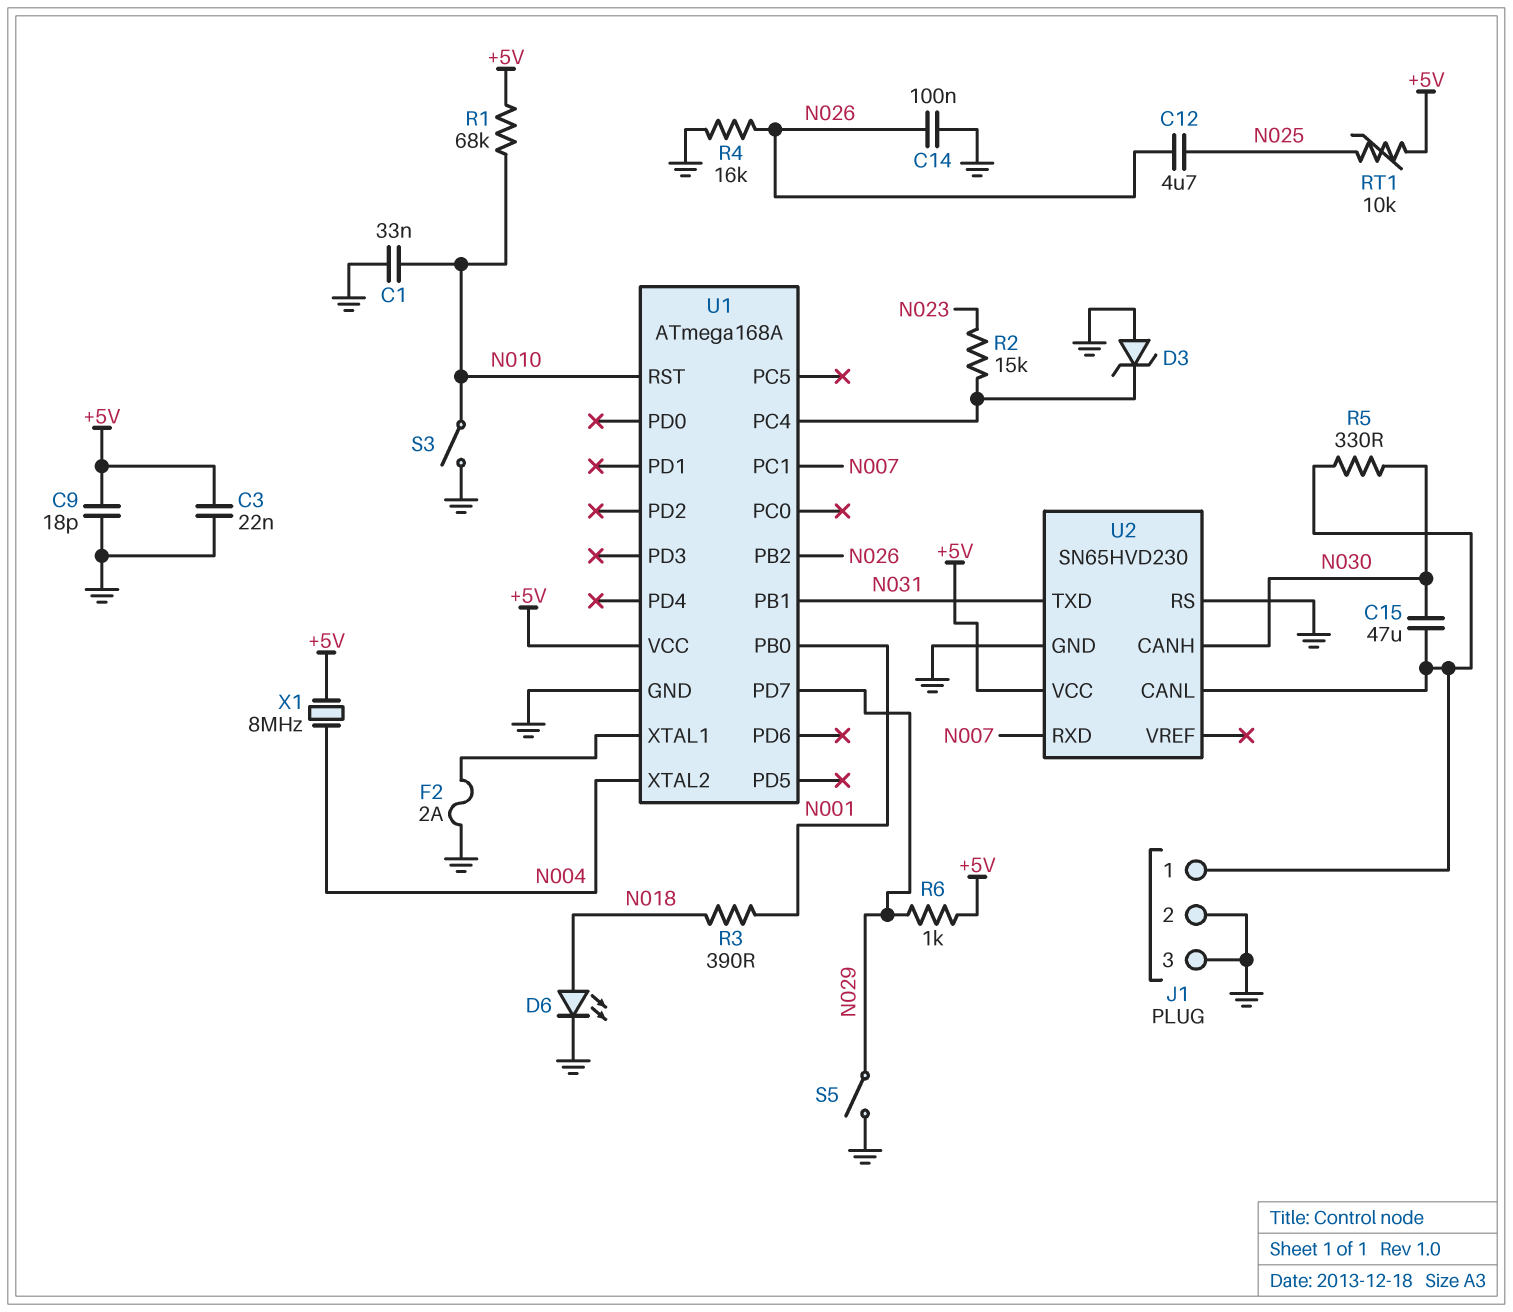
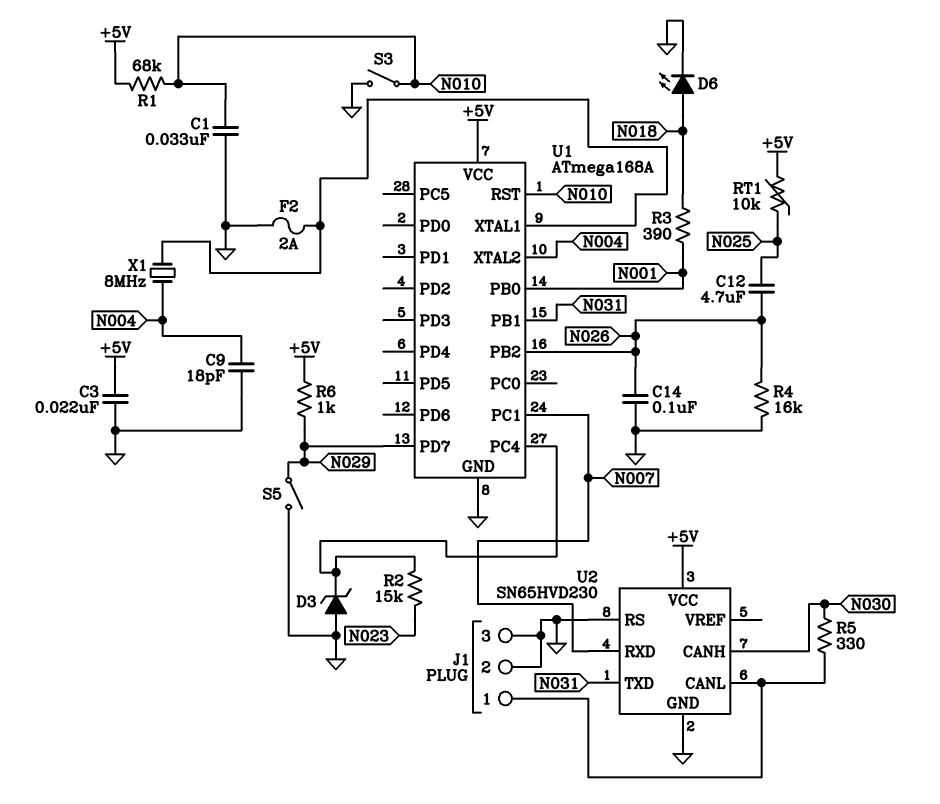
C9: 18pF (+5V, GND) -> 18pF (GND, N004)
C15: 47uF (J1/1, N030) -> none
X1: 8MHz (+5V, N004) -> 8MHz (N004, U1/XTAL1)

